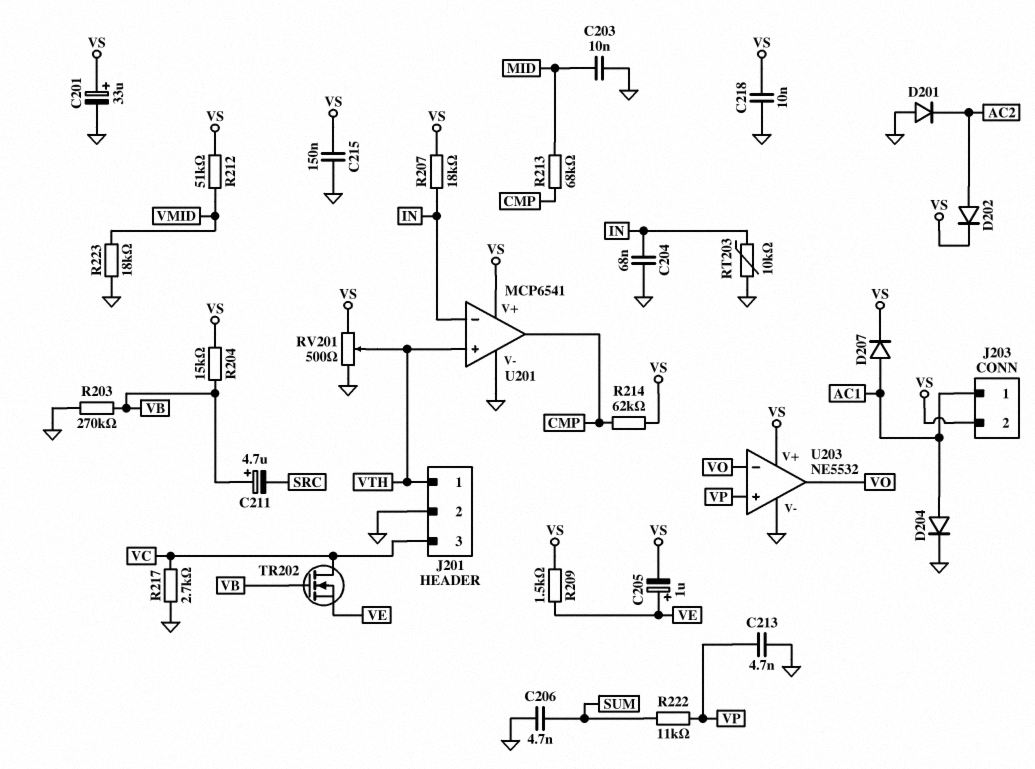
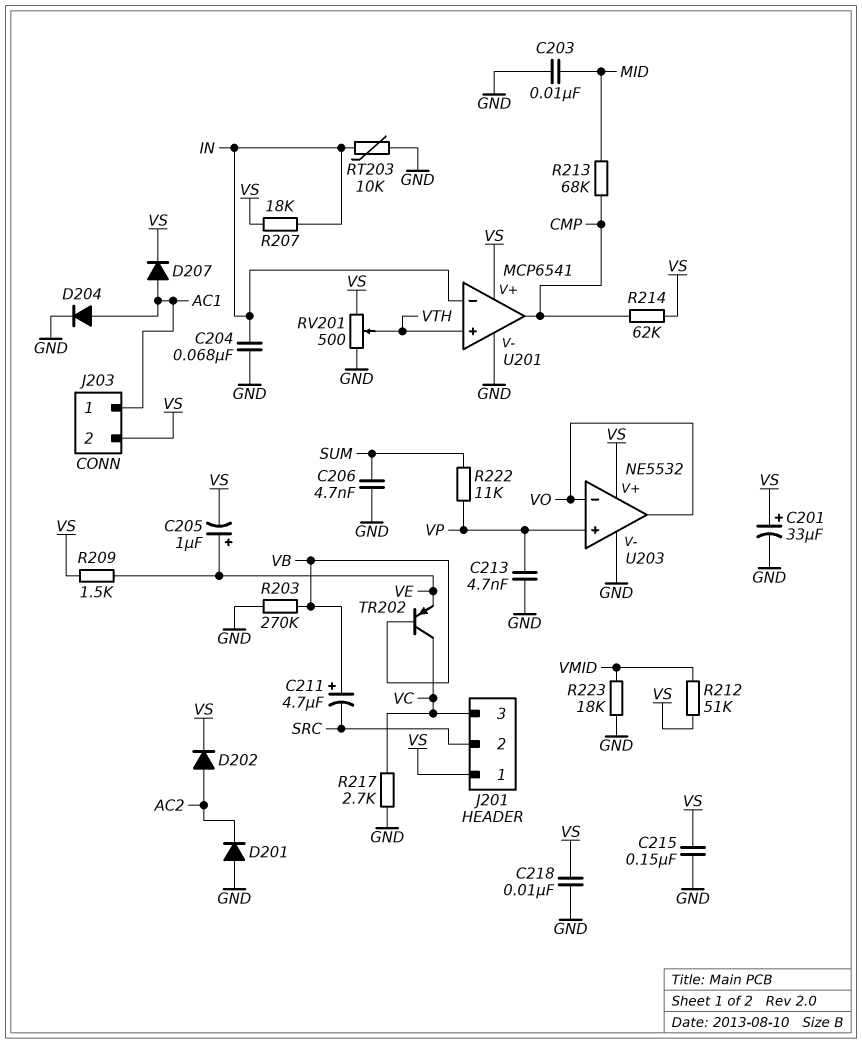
J201 pin 1: VTH -> VS
J201 pin 2: GND -> SRC
R204: 15k (VB, VS) -> none
TR202: NMOS (G VB, D VC, S VE) -> PNP (B VB, C VC, E VE)

